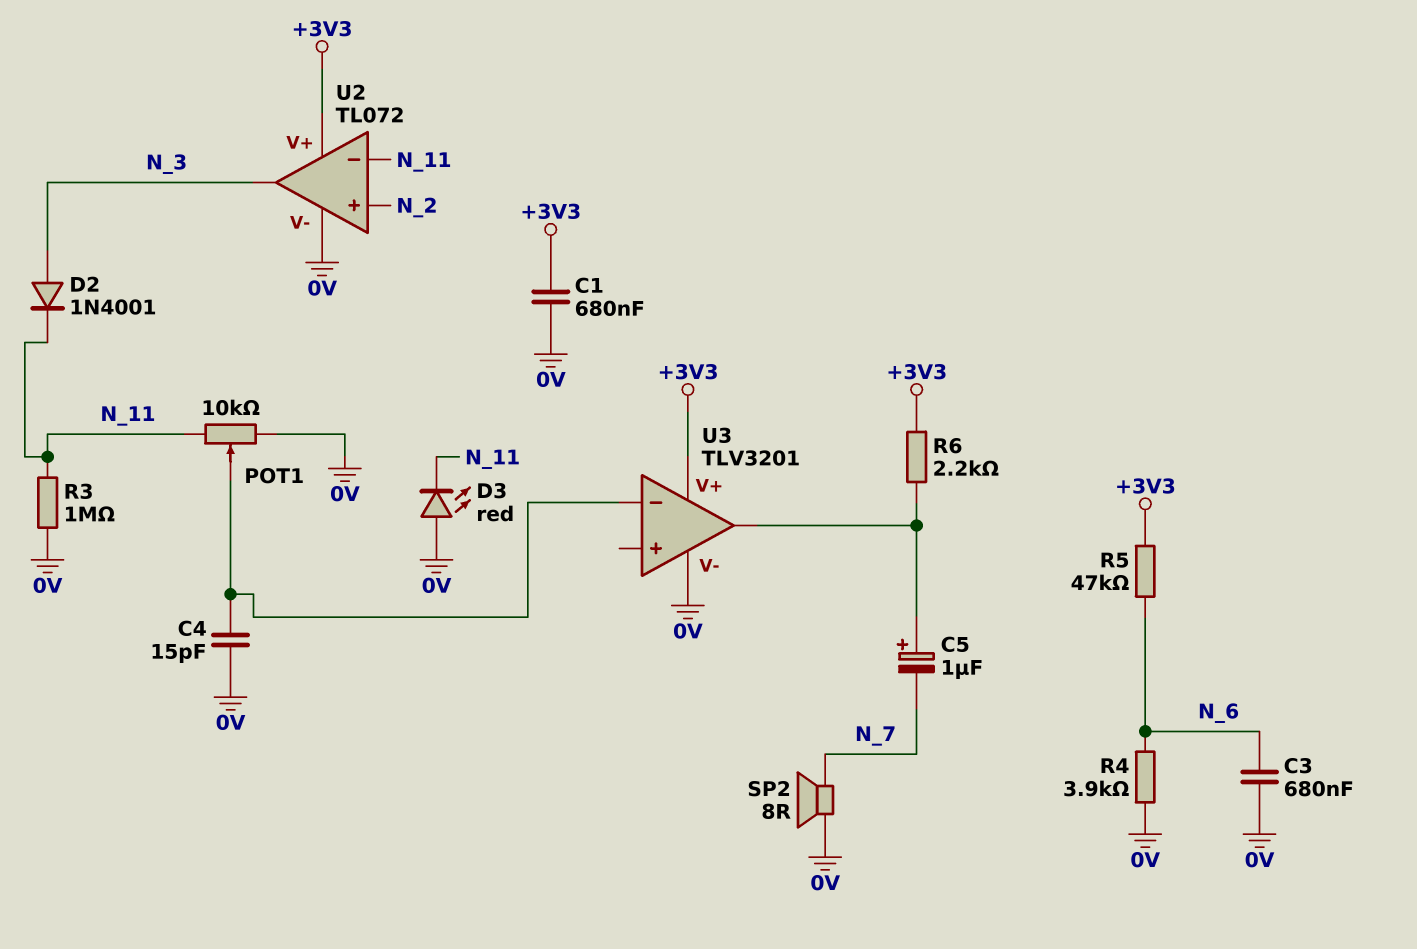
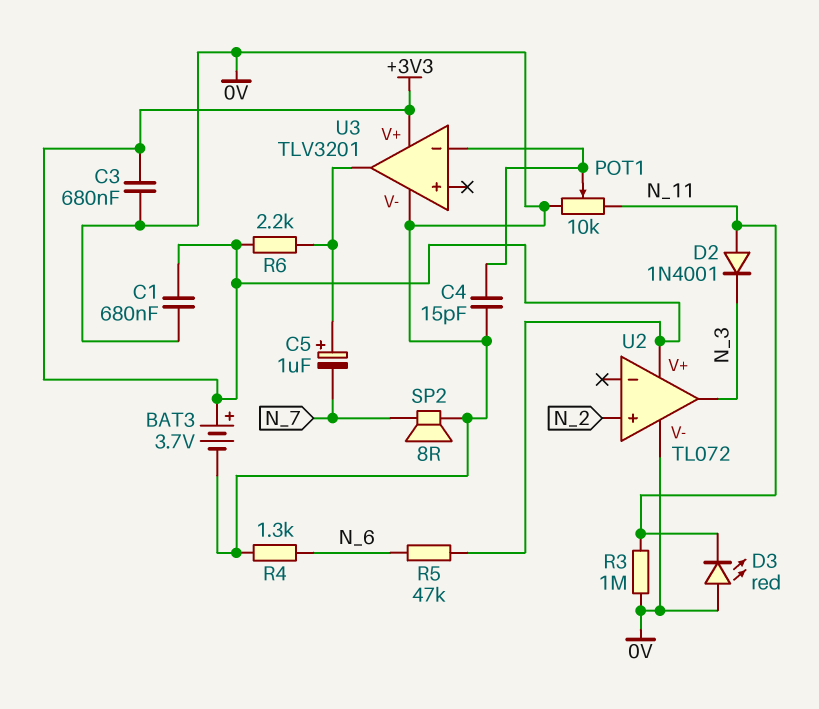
BAT3: none -> 3.7V (plus +3V3, minus 0V)
C3: 680nF (0V, N_6) -> 680nF (+3V3, 0V)
D2: diode 1N4001 (A N_3, K N_11) -> diode 1N4001 (A N_11, K N_3)
R4: 3.9k (0V, N_6) -> 1.3k (0V, N_6)
U2 pin in-: N_11 -> none

